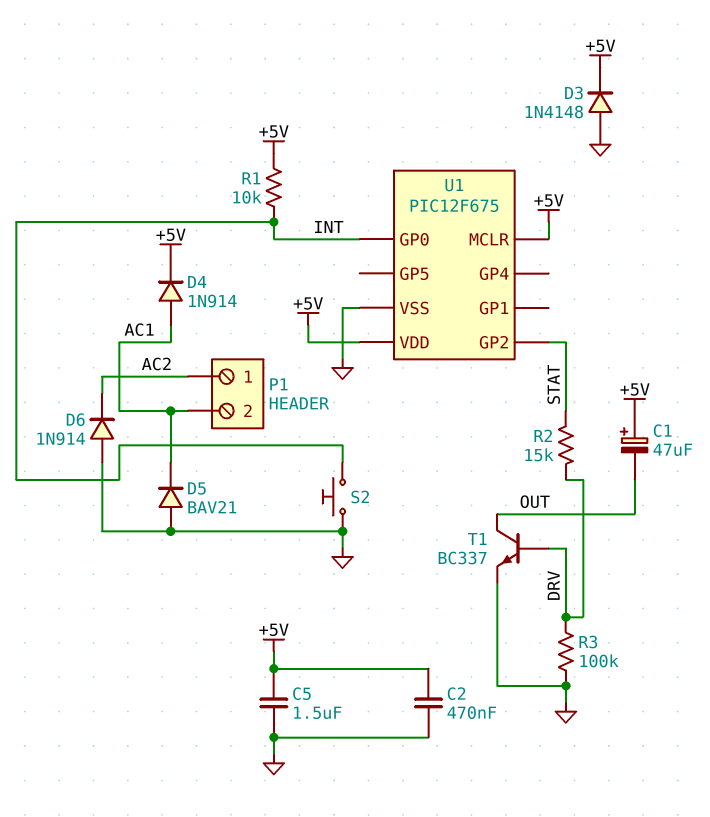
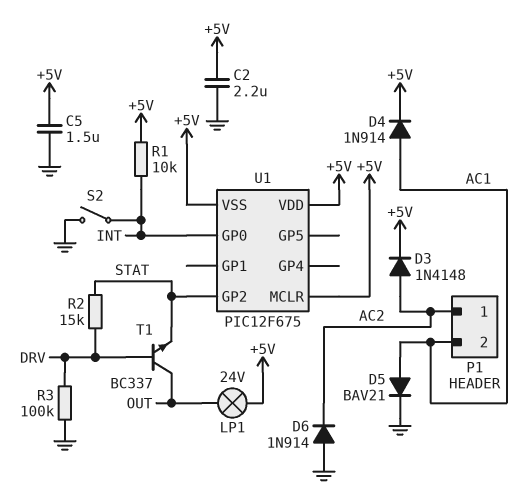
C1: 47uF (plus +5V, minus OUT) -> none
C2: 470nF (+5V, GND) -> 2.2uF (+5V, GND)
D3: diode 1N4148 (A GND, K +5V) -> diode 1N4148 (A AC2, K +5V)
D5: diode BAV21 (A GND, K AC1) -> diode BAV21 (A AC1, K GND)
LP1: none -> lamp 24V (+5V, OUT)
S2: button (GND, INT) -> switch (GND, INT)
T1: NPN BC337 (B DRV, C OUT, E GND) -> NPN BC337 (B DRV, C OUT, E STAT)
U1 pin VSS: GND -> +5V

